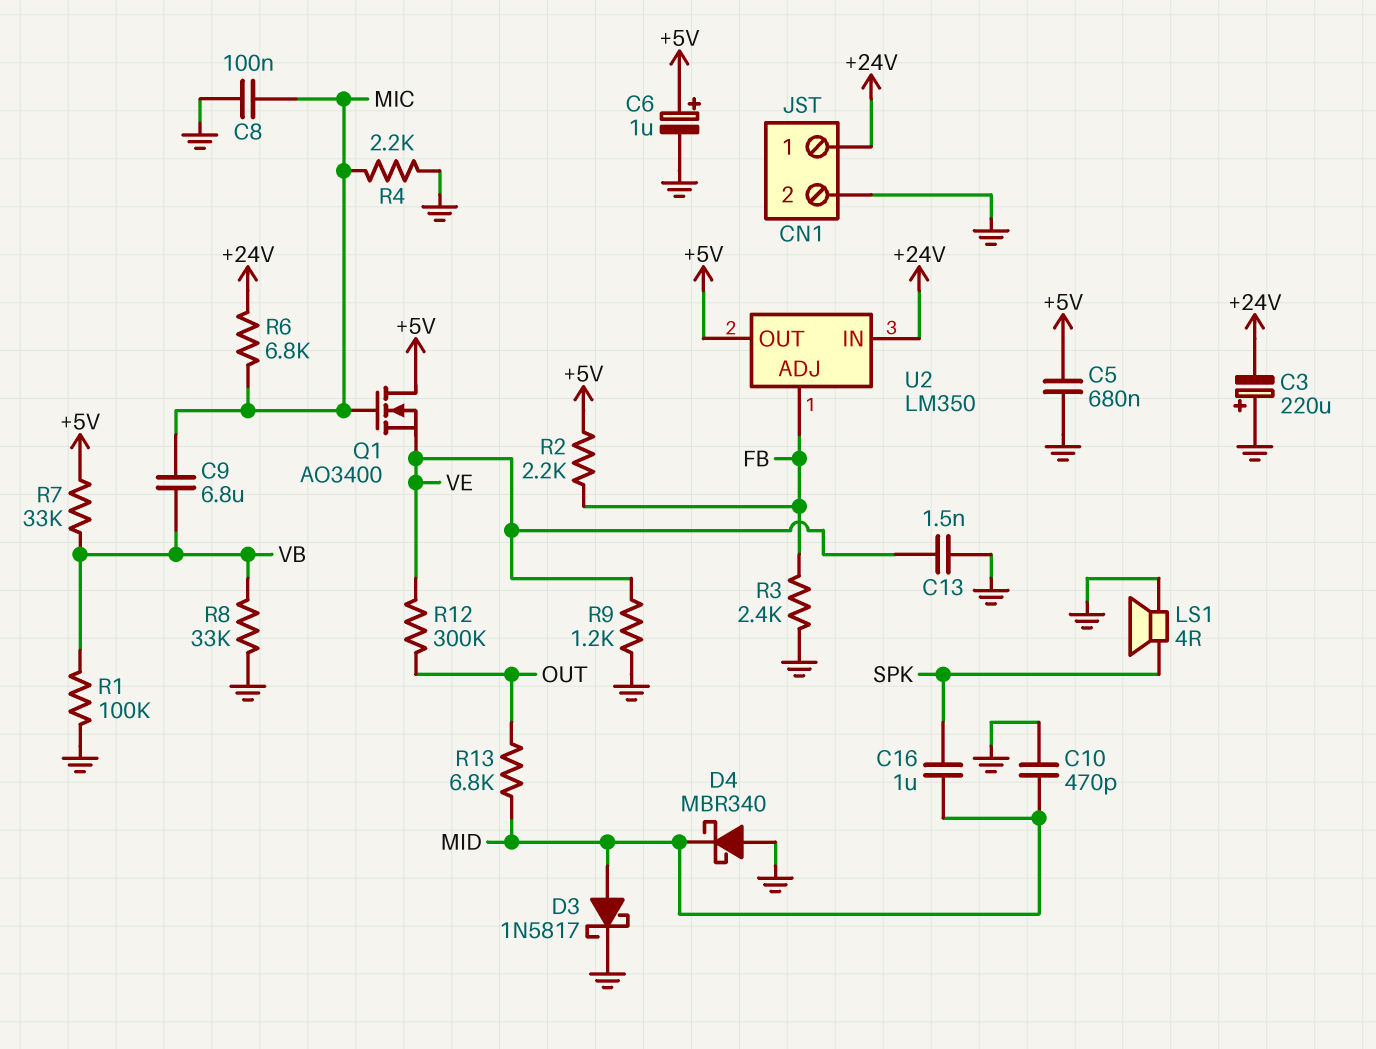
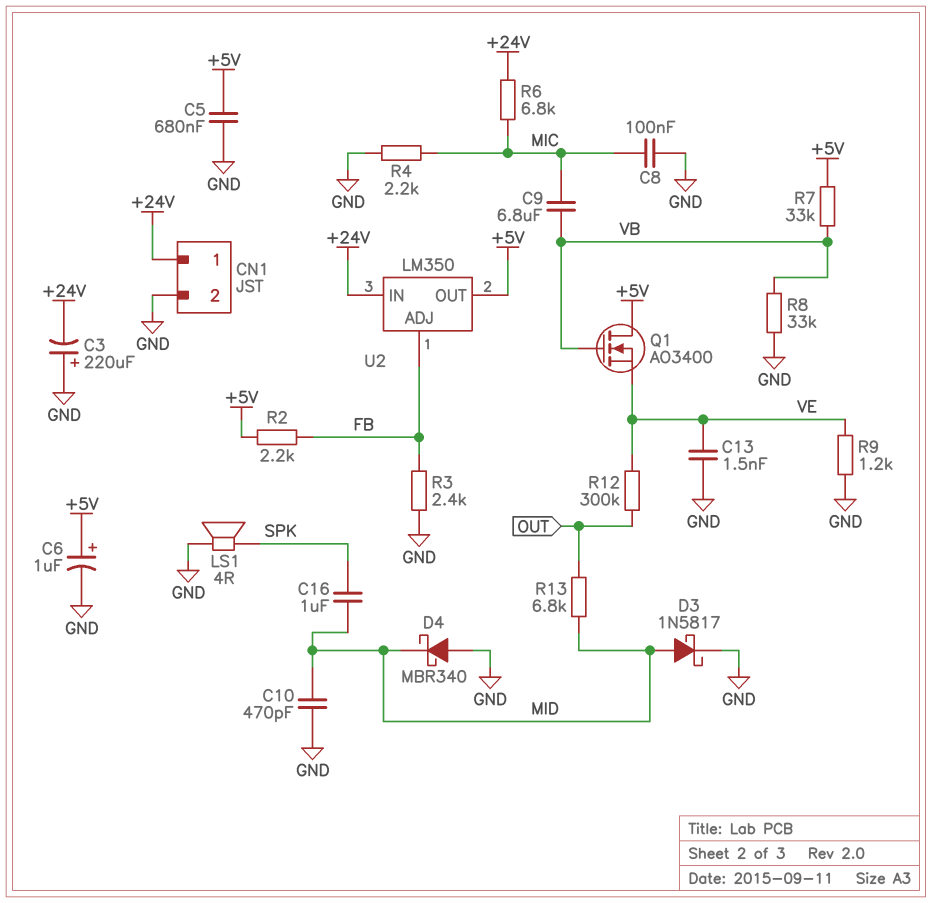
Q1: NMOS AO3400 (G MIC, D +5V, S VE) -> NMOS AO3400 (G VB, D +5V, S VE)
R1: 100k (GND, VB) -> none

